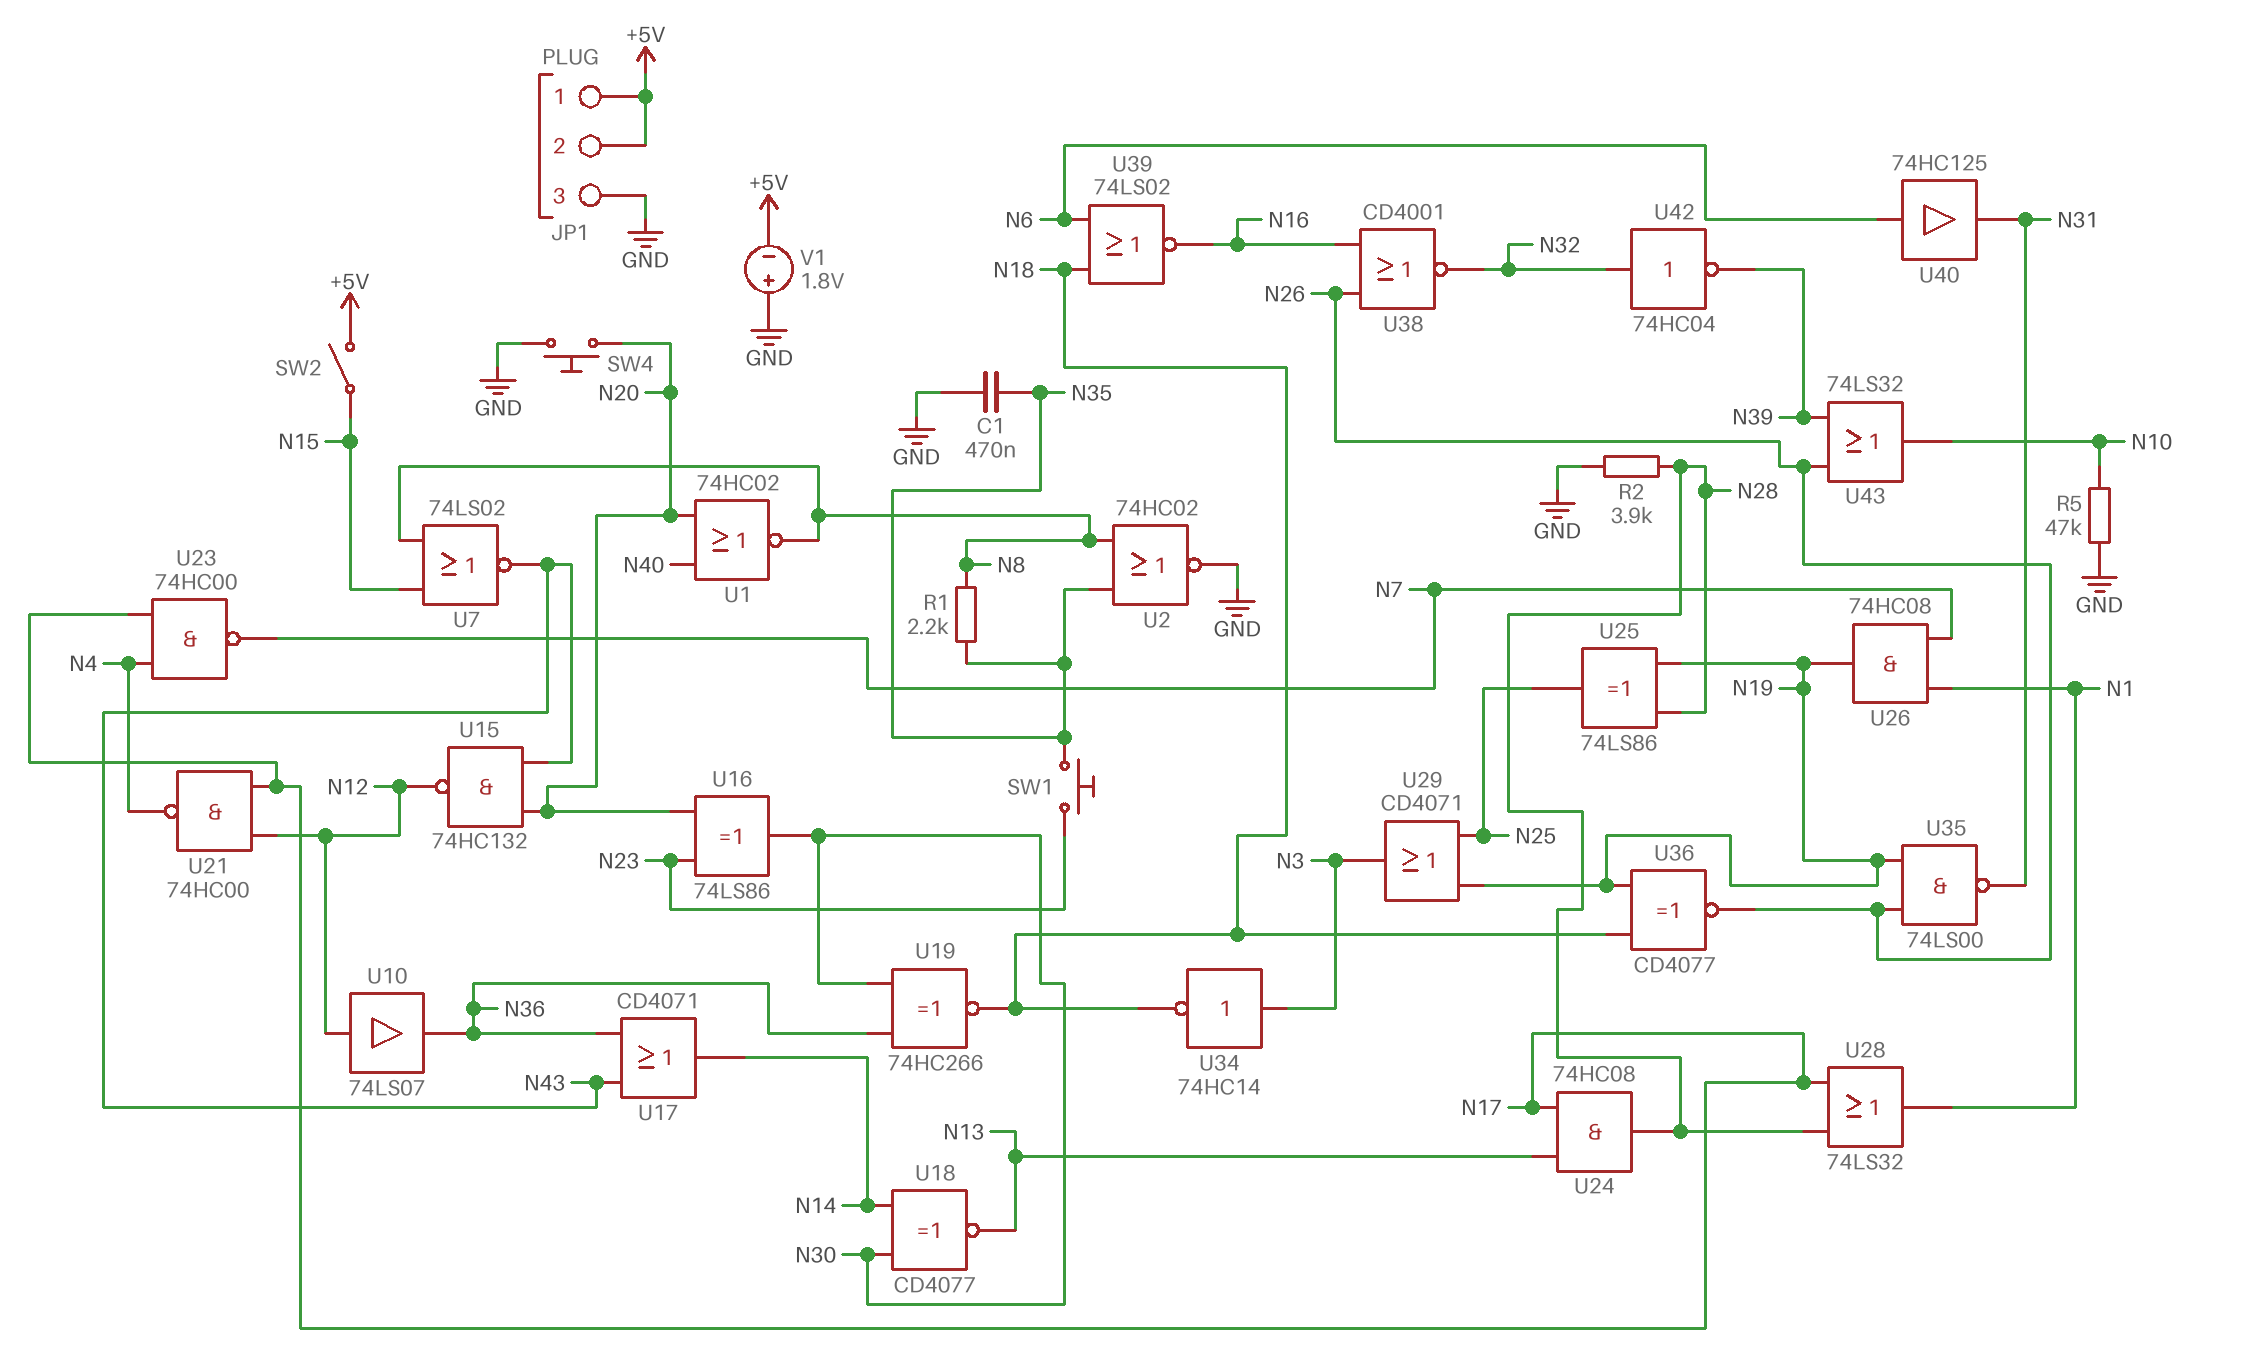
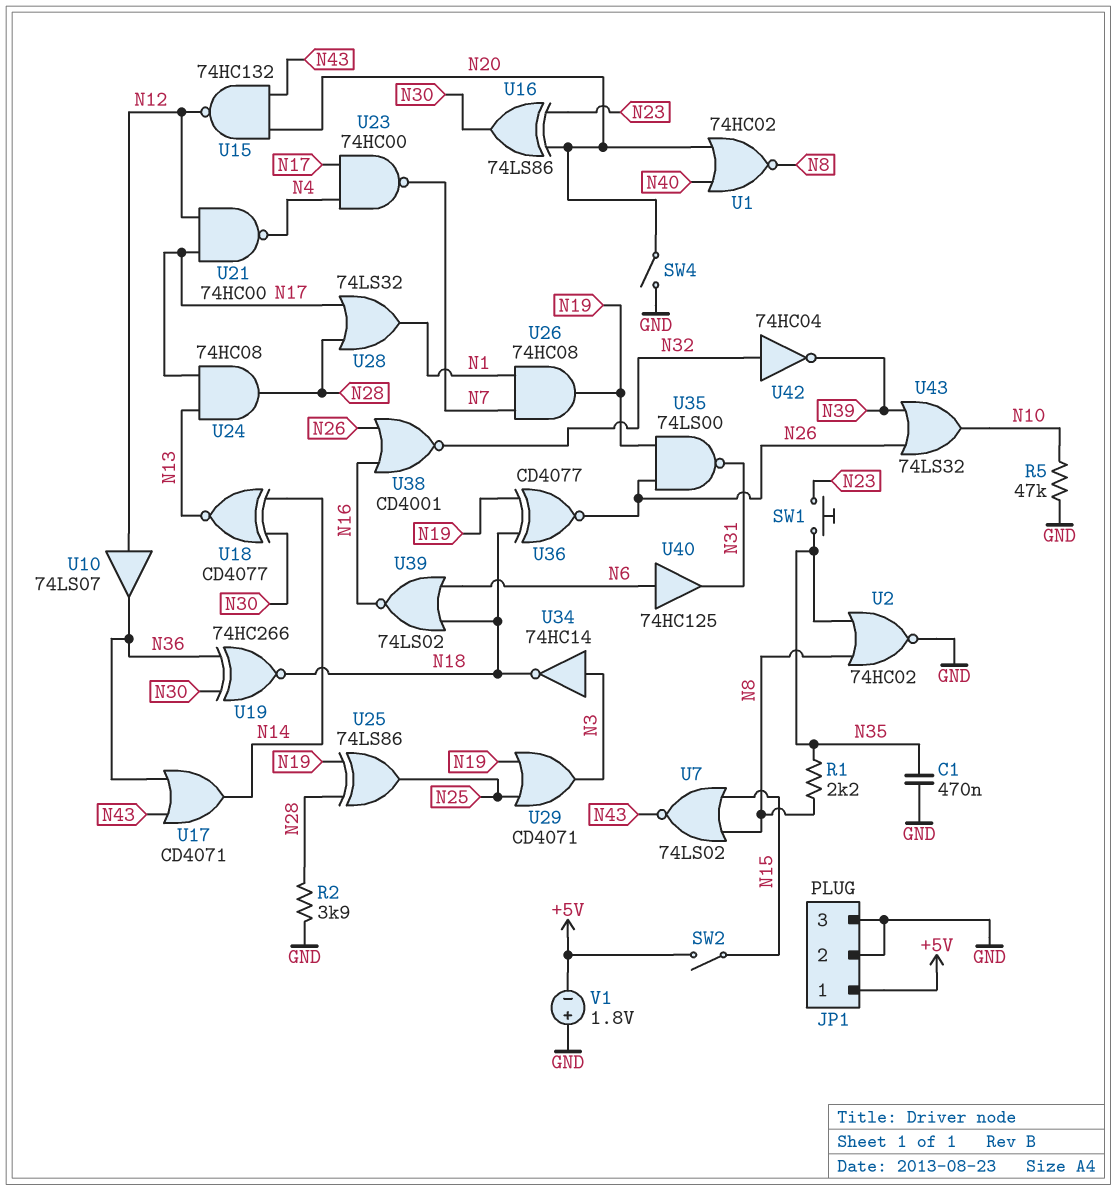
JP1 pin 2: +5V -> GND
SW4: button (GND, N20) -> switch (GND, N20)

